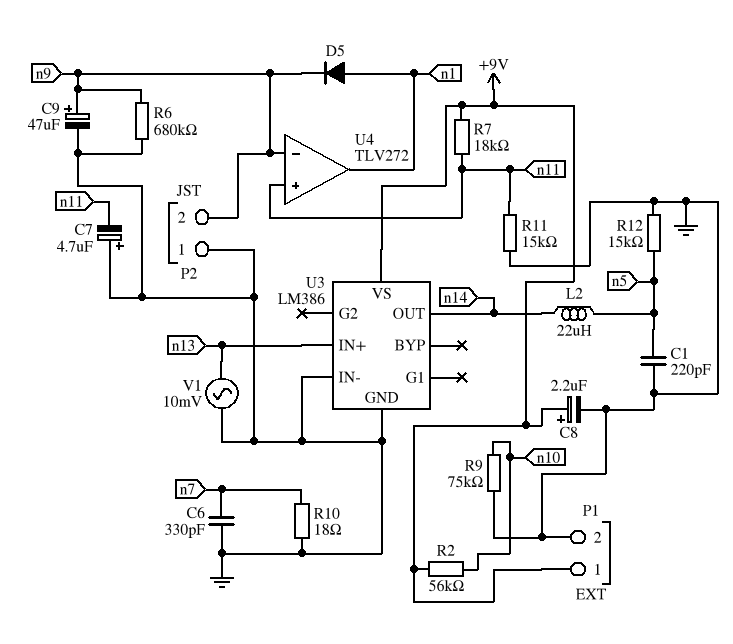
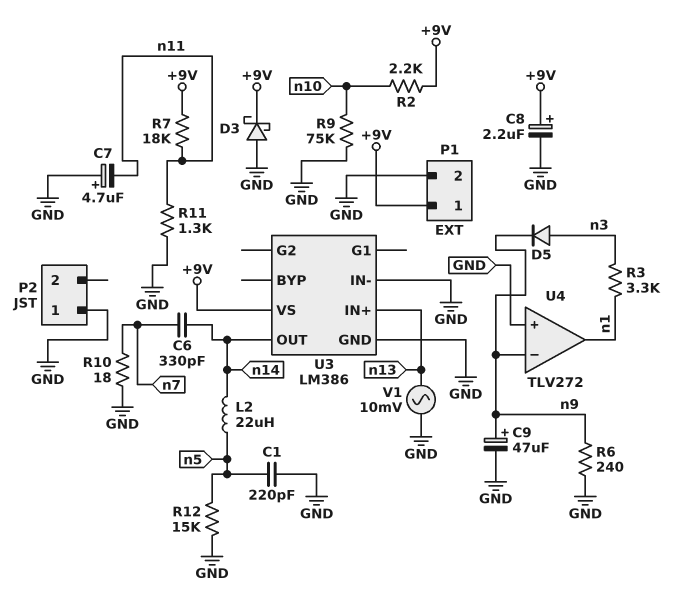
C6: 330pF (GND, n7) -> 330pF (n7, n14)
D3: none -> schottky (A GND, K +9V)
D5: diode (A n1, K n9) -> diode (A n3, K n9)
P2 pin 2: n9 -> none
R2: 56k (+9V, n10) -> 2.2k (+9V, n10)
R3: none -> 3.3k (n1, n3)
R6: 680k (GND, n9) -> 240 (GND, n9)
R11: 15k (GND, n11) -> 1.3k (GND, n11)
U4 pin in+: n11 -> GND

